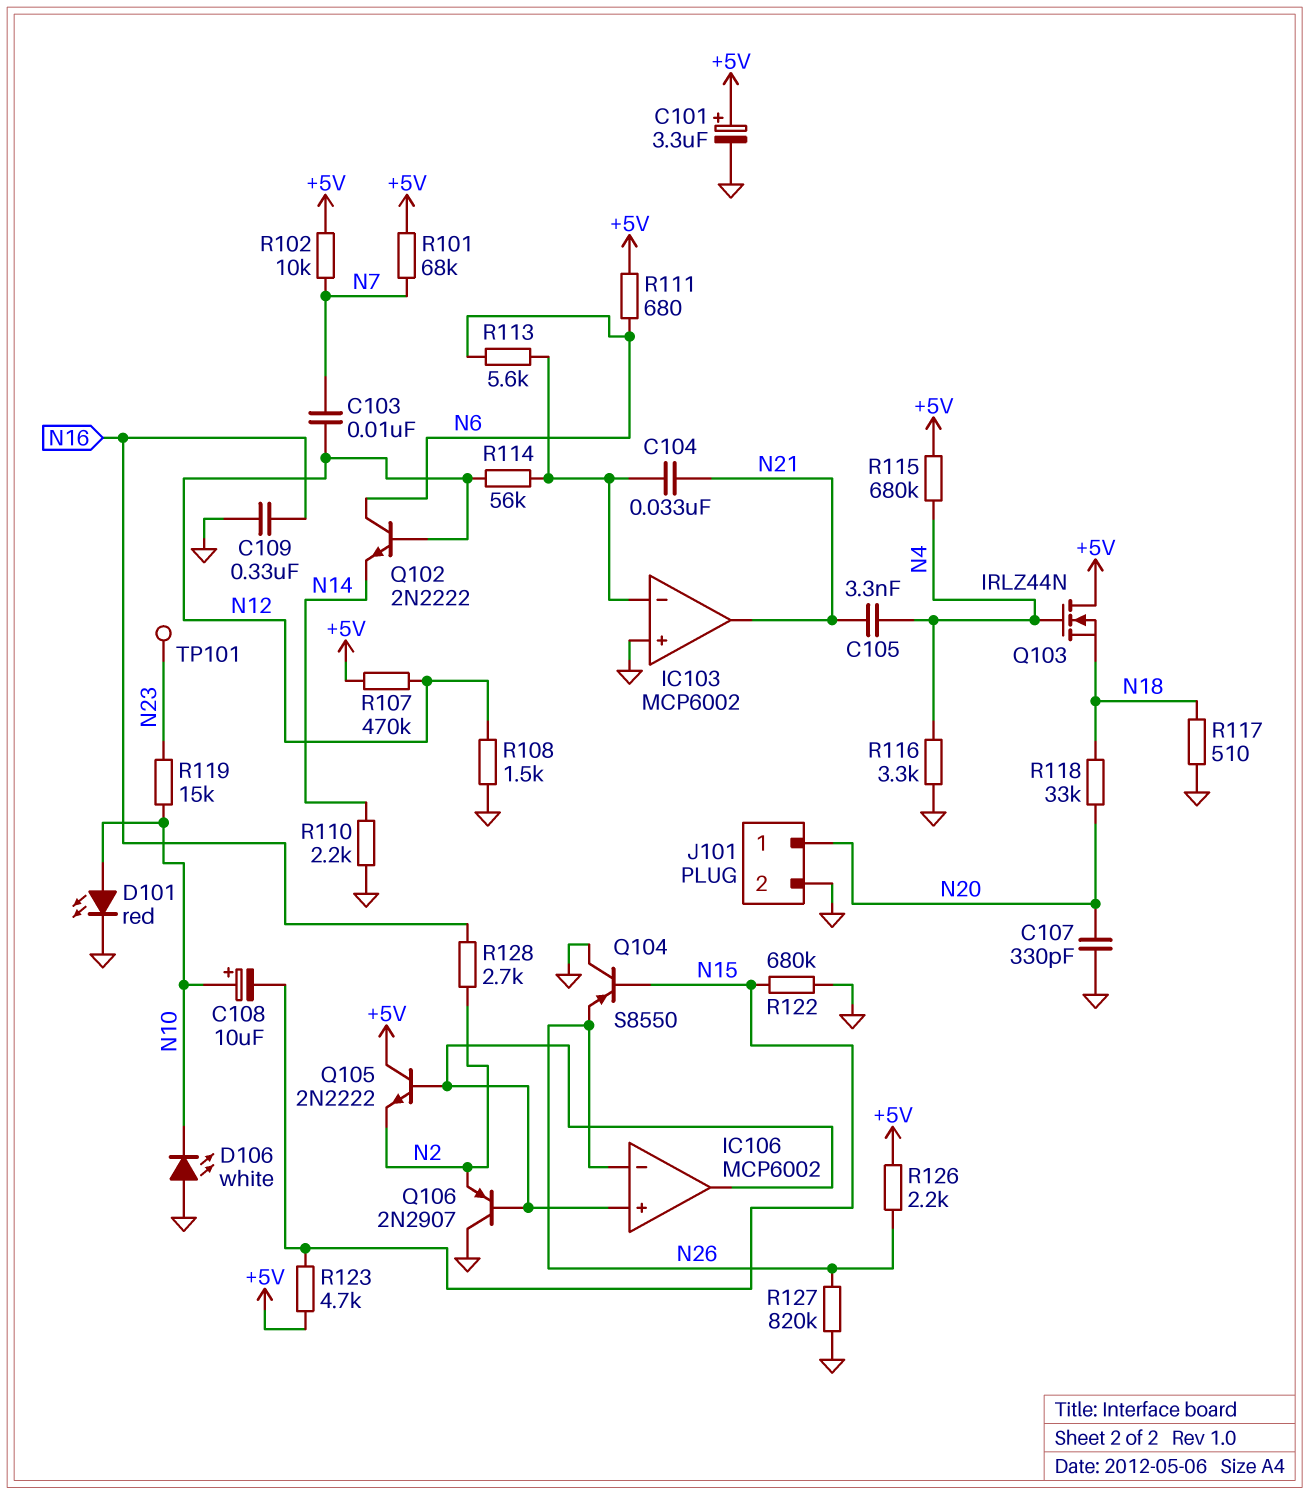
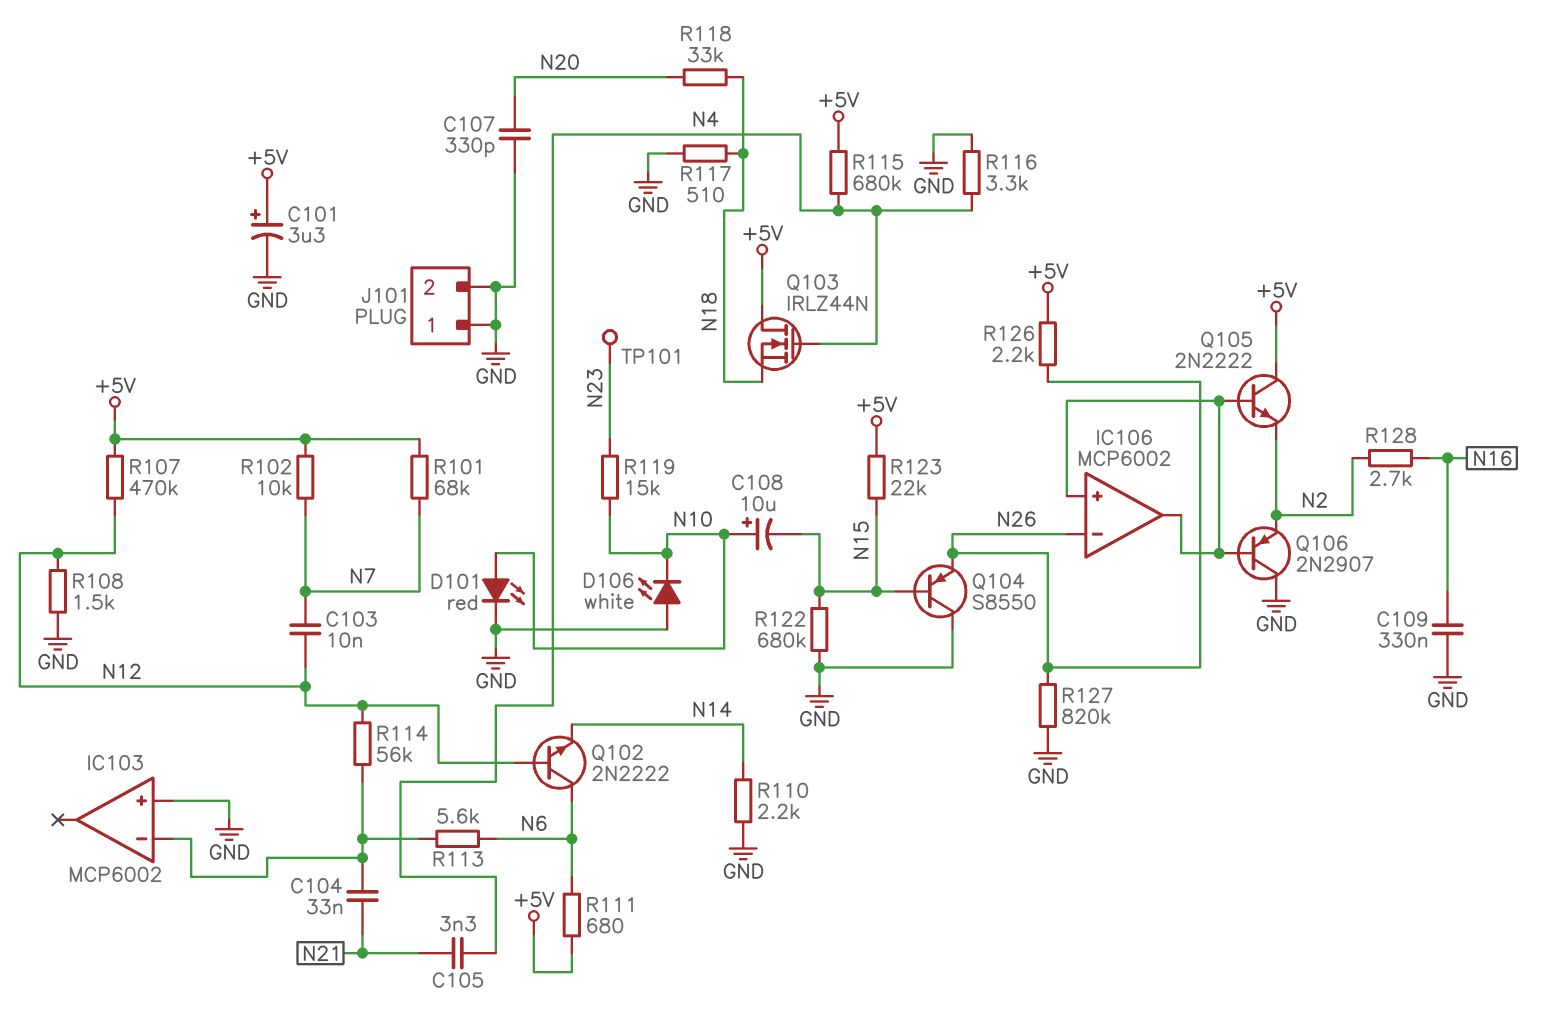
IC103 pin out: N21 -> none
J101 pin 1: N20 -> GND
R123: 4.7k (+5V, N15) -> 22k (+5V, N15)

